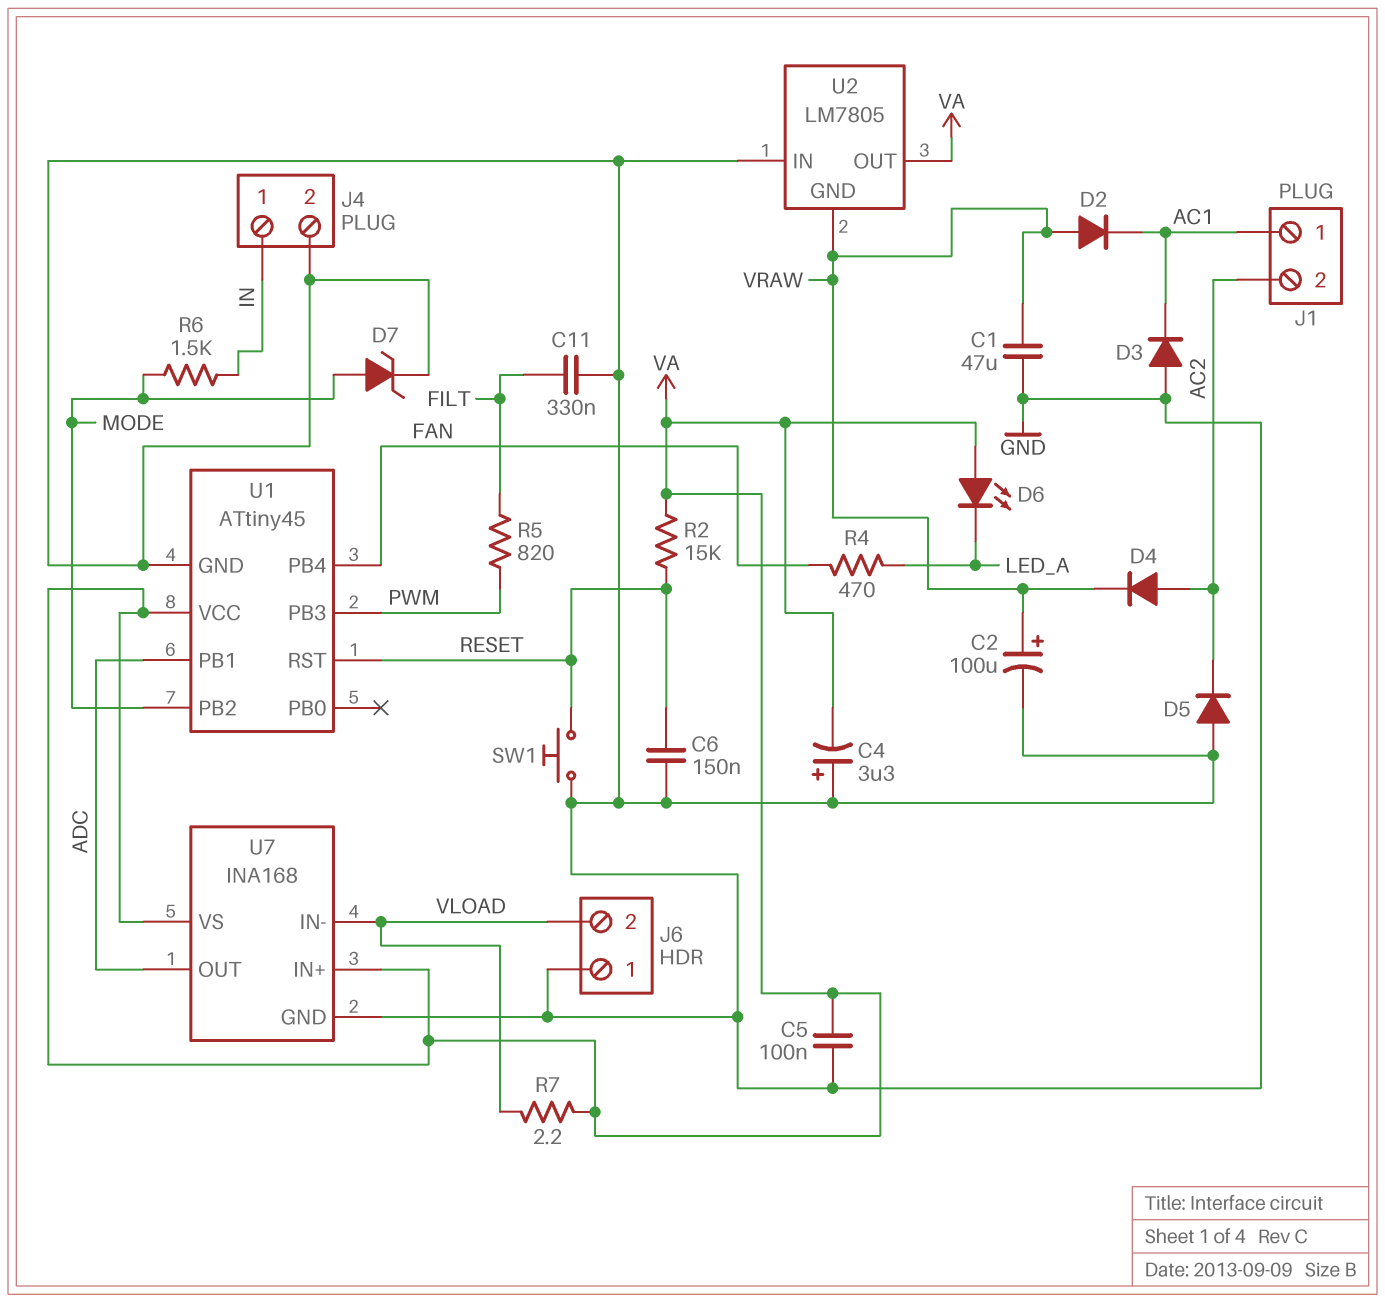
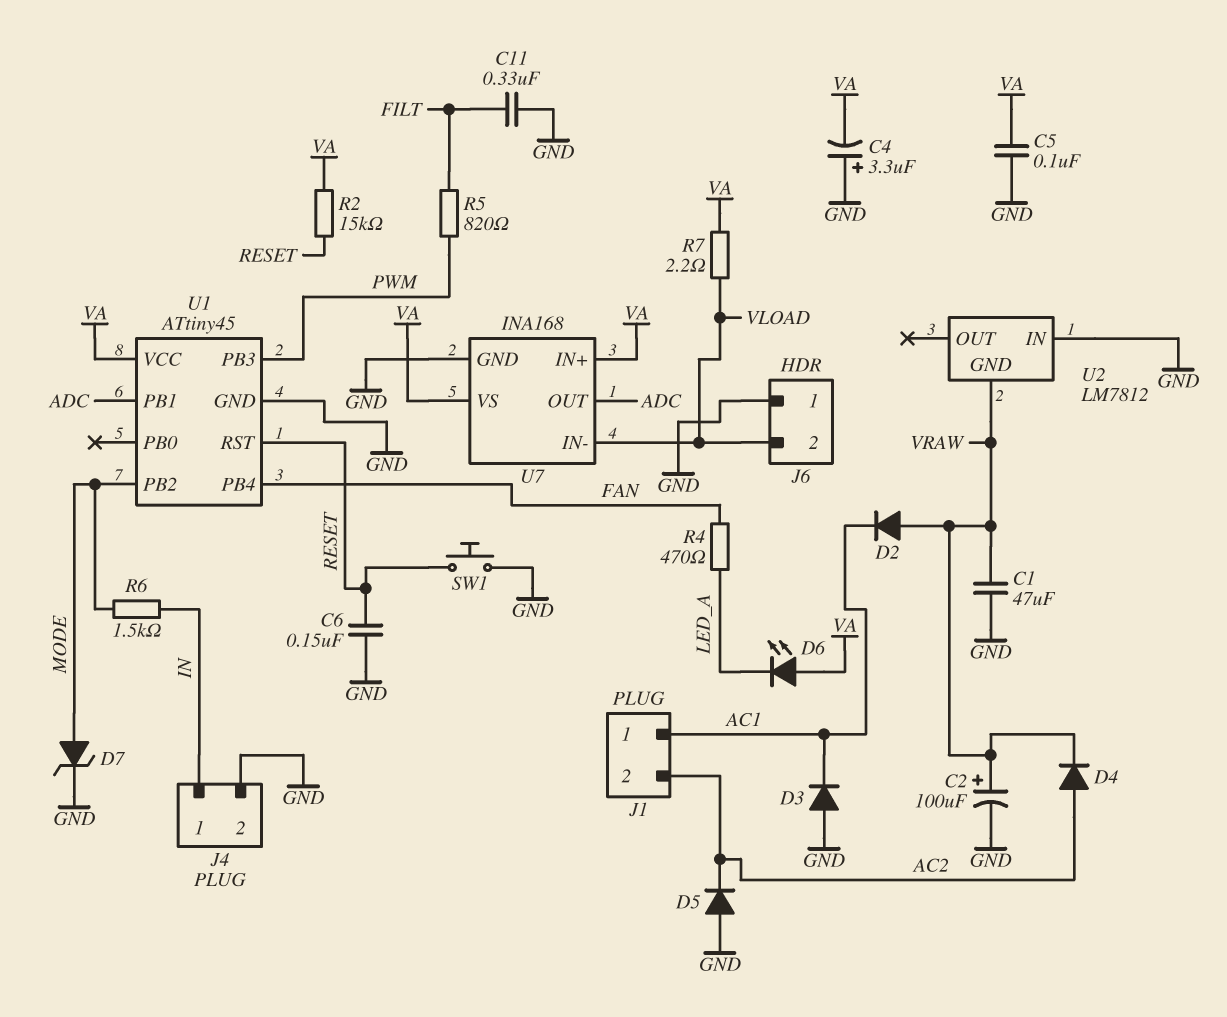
U2: LM7805 -> LM7812
U2 pin OUT: VA -> none

